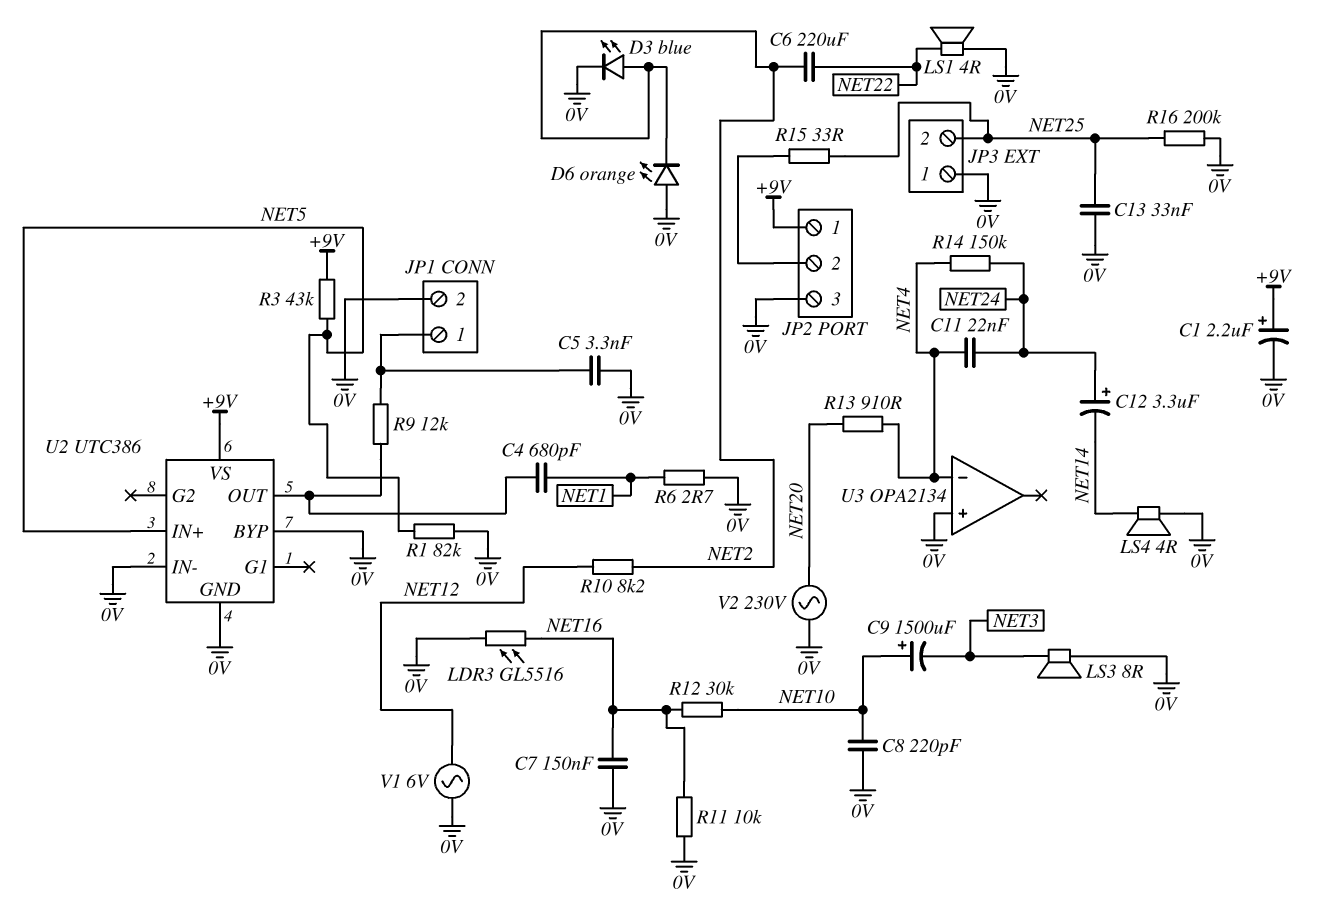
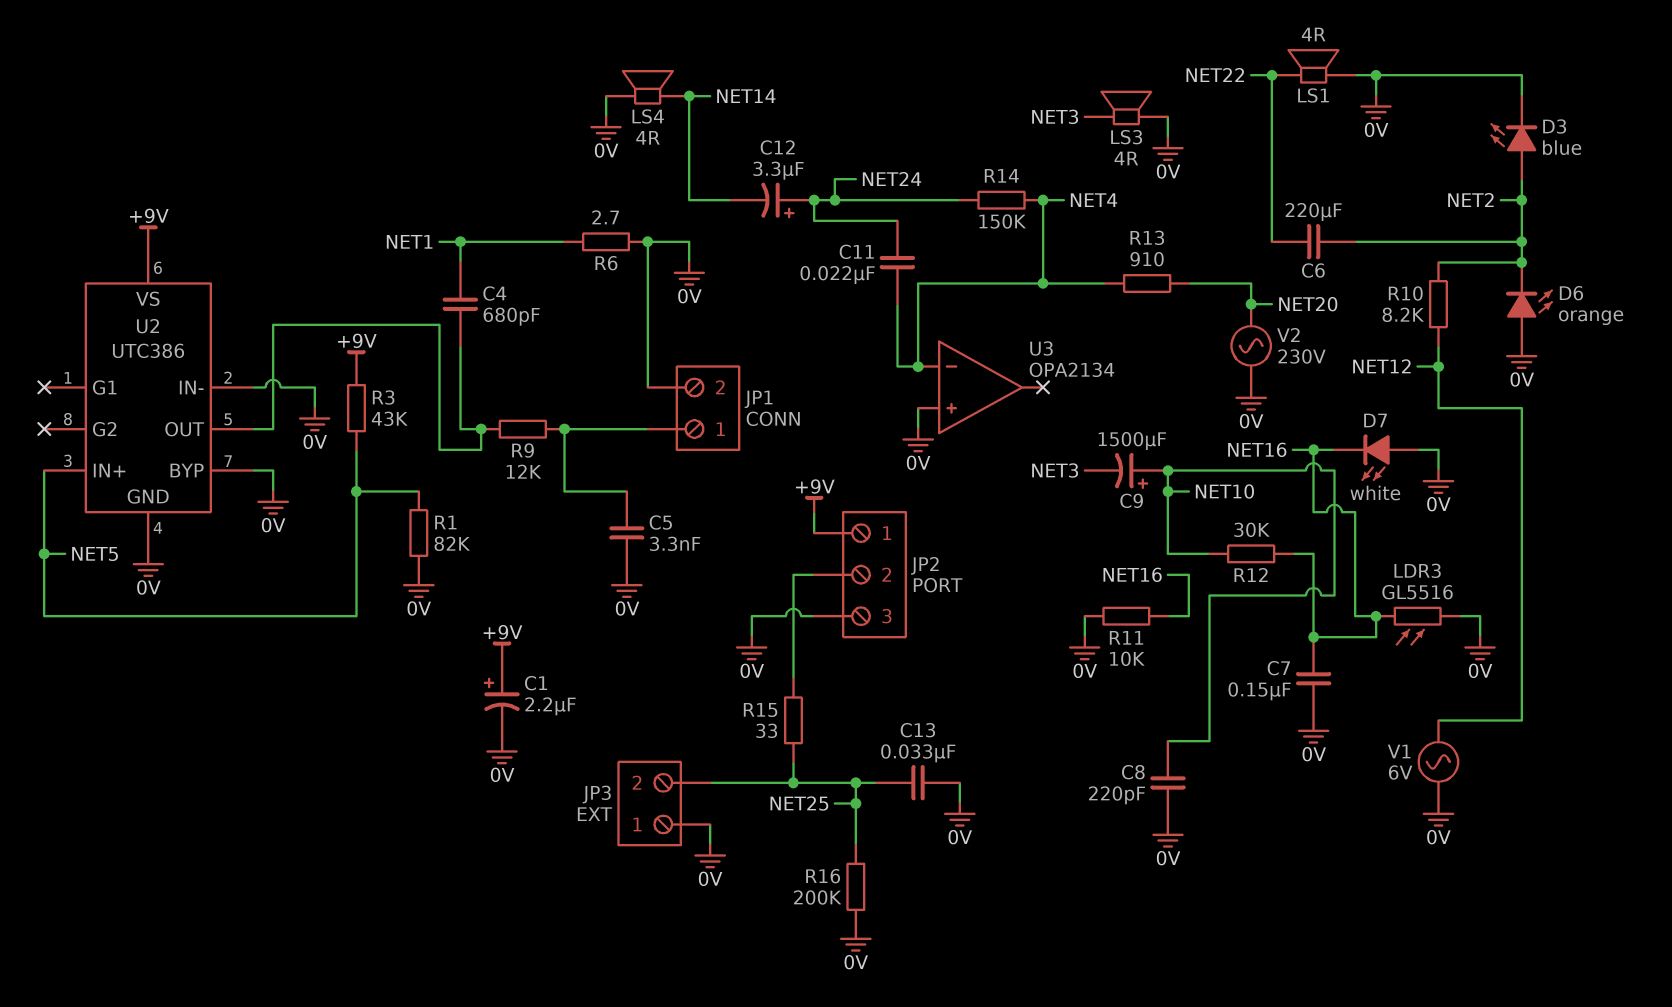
D7: none -> LED white (A 0V, K NET16)
LS3: speaker 8R (0V, NET3) -> speaker 4R (0V, NET3)

